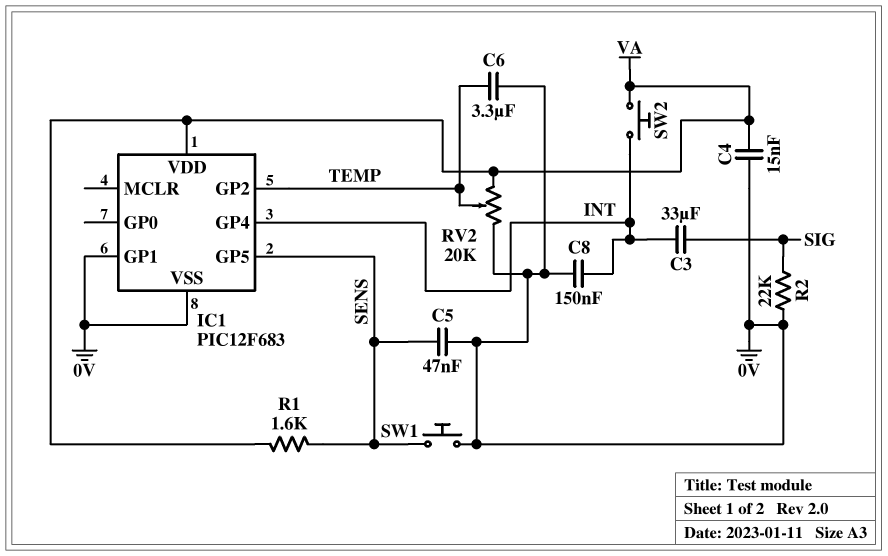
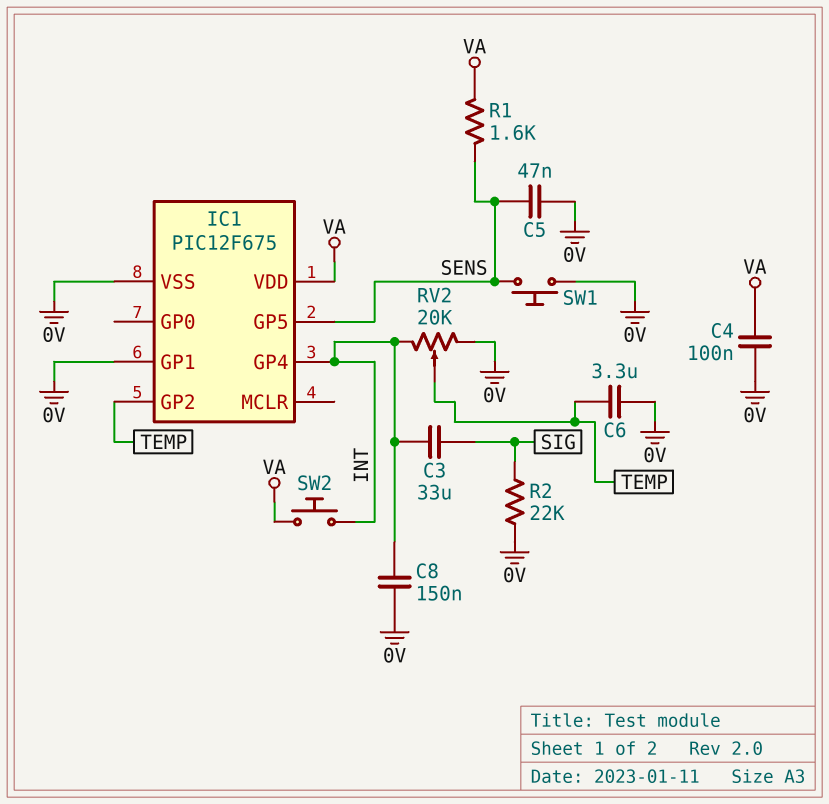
C4: 15nF (0V, VA) -> 100nF (0V, VA)
IC1: PIC12F683 -> PIC12F675
RV2: 20k (0V, VA, wiper TEMP) -> 20k (0V, INT, wiper TEMP)

